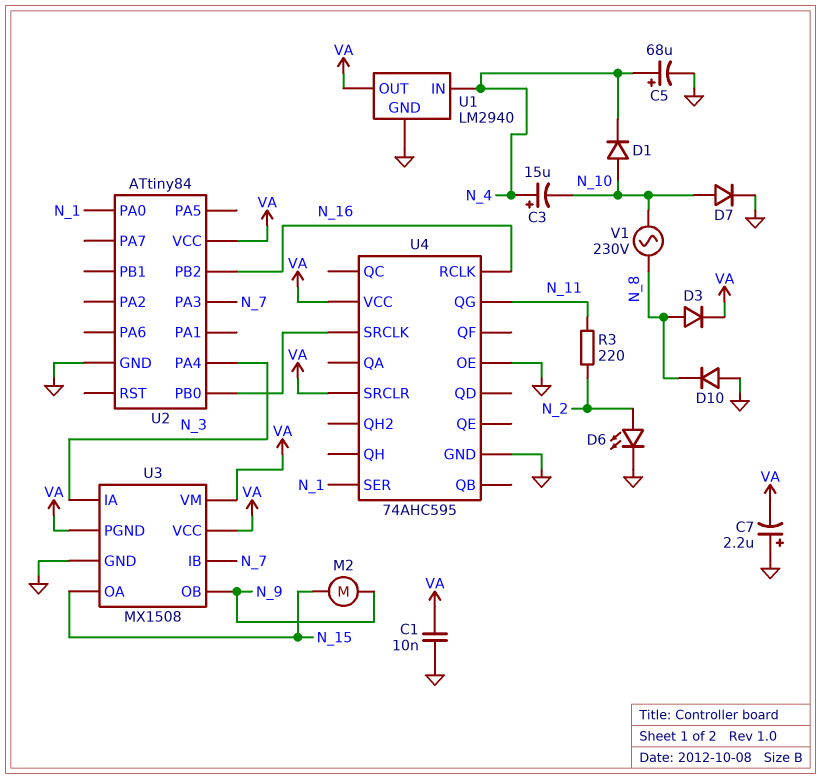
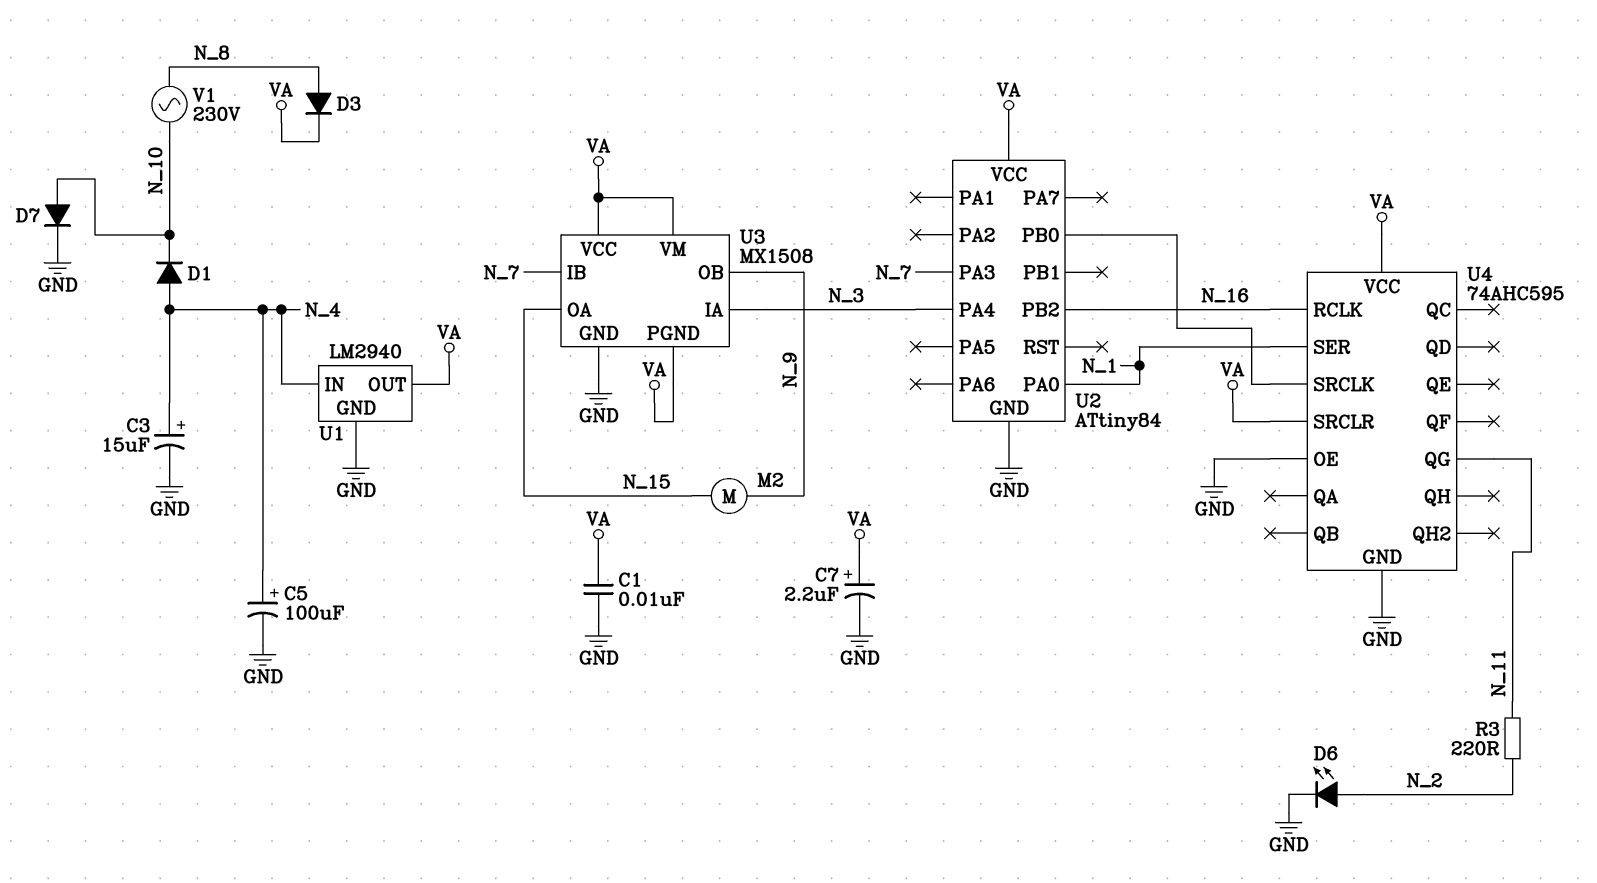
C3: 15uF (plus N_4, minus N_10) -> 15uF (plus N_4, minus GND)
C5: 68uF (plus N_4, minus GND) -> 100uF (plus N_4, minus GND)
C7: 2.2uF (plus GND, minus VA) -> 2.2uF (plus VA, minus GND)
D1: diode (A N_10, K N_4) -> diode (A N_4, K N_10)
D10: diode (A GND, K N_8) -> none

